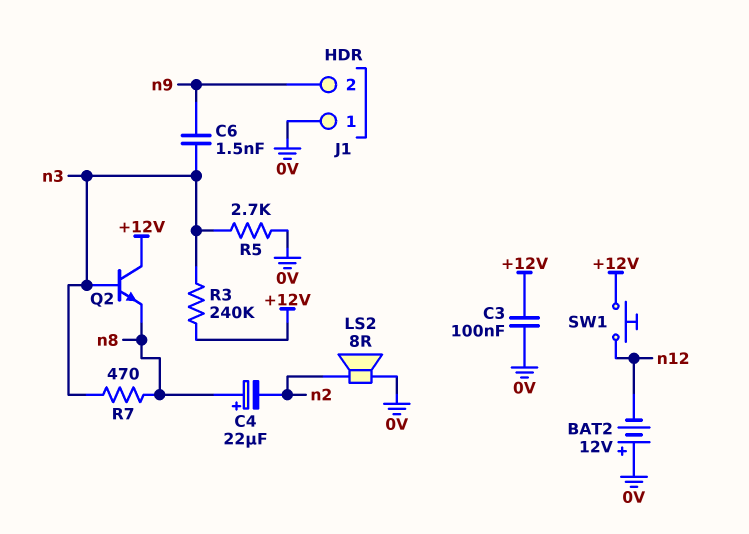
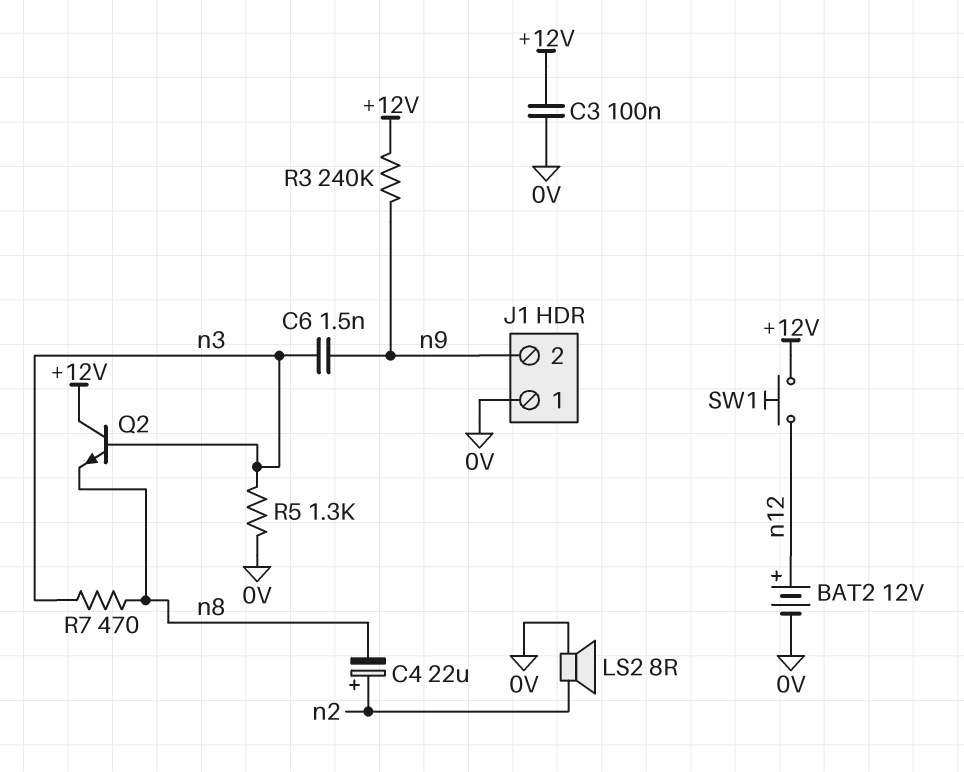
BAT2: 12V (plus 0V, minus n12) -> 12V (plus n12, minus 0V)
C4: 22uF (plus n8, minus n2) -> 22uF (plus n2, minus n8)
R3: 240k (+12V, n3) -> 240k (+12V, n9)
R5: 2.7k (0V, n3) -> 1.3k (0V, n3)

